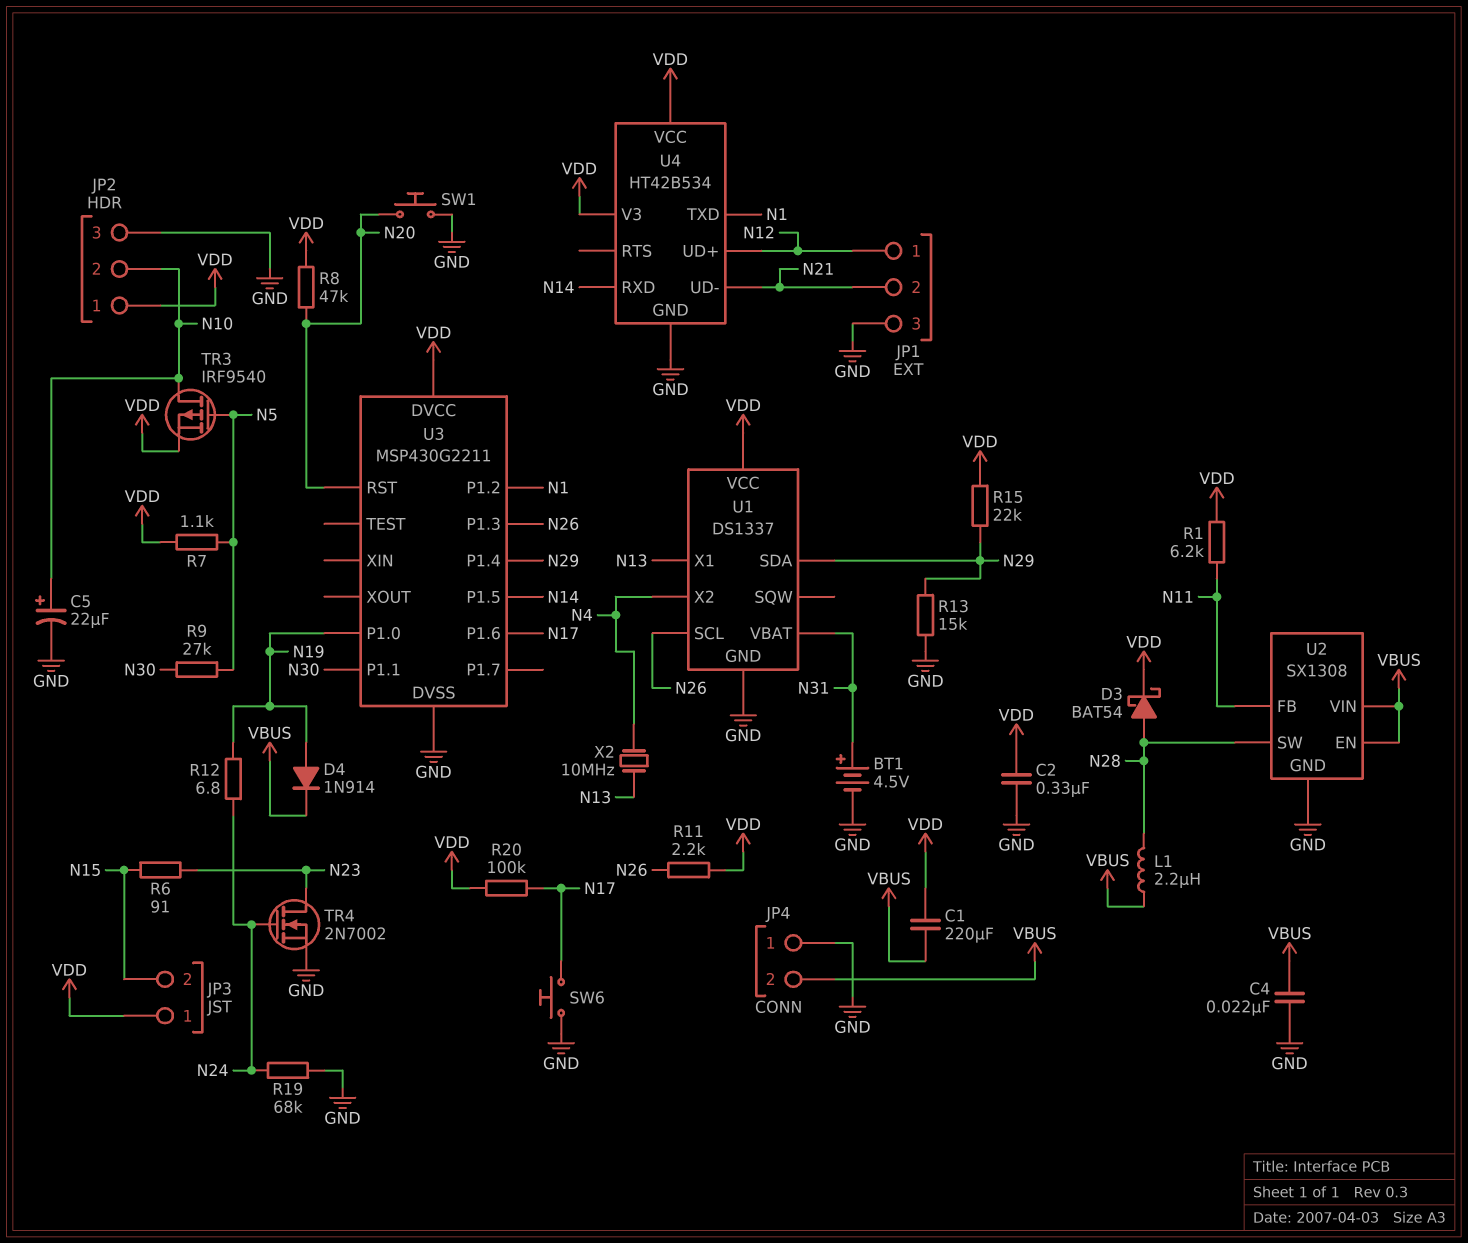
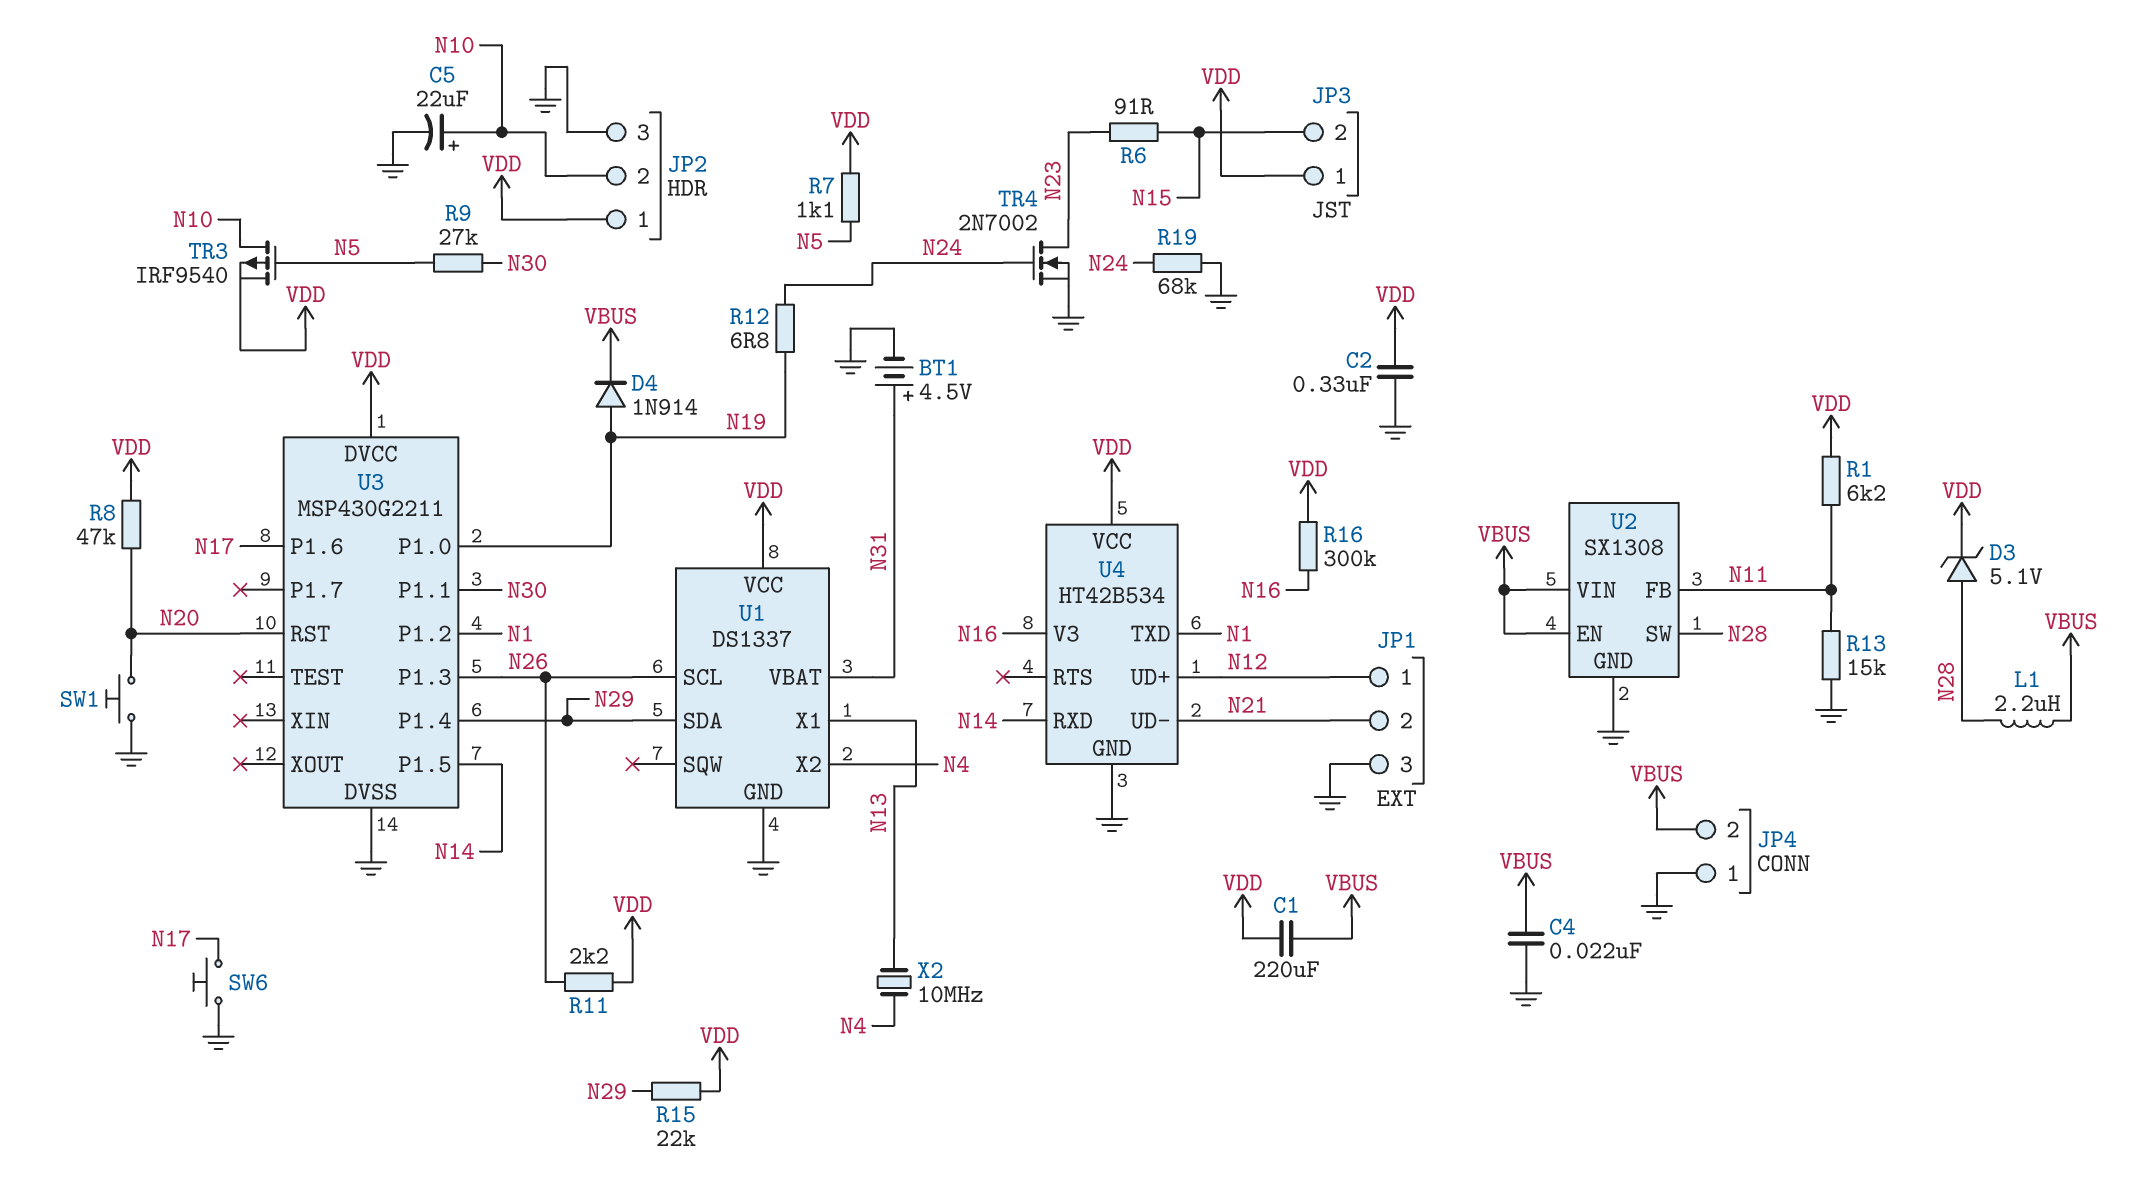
D3: schottky BAT54 (A N28, K VDD) -> zener 5.1V (A N28, K VDD)
R13: 15k (GND, N29) -> 15k (GND, N11)
R16: none -> 300k (N16, VDD)
R20: 100k (N17, VDD) -> none
U4 pin V3: VDD -> N16

